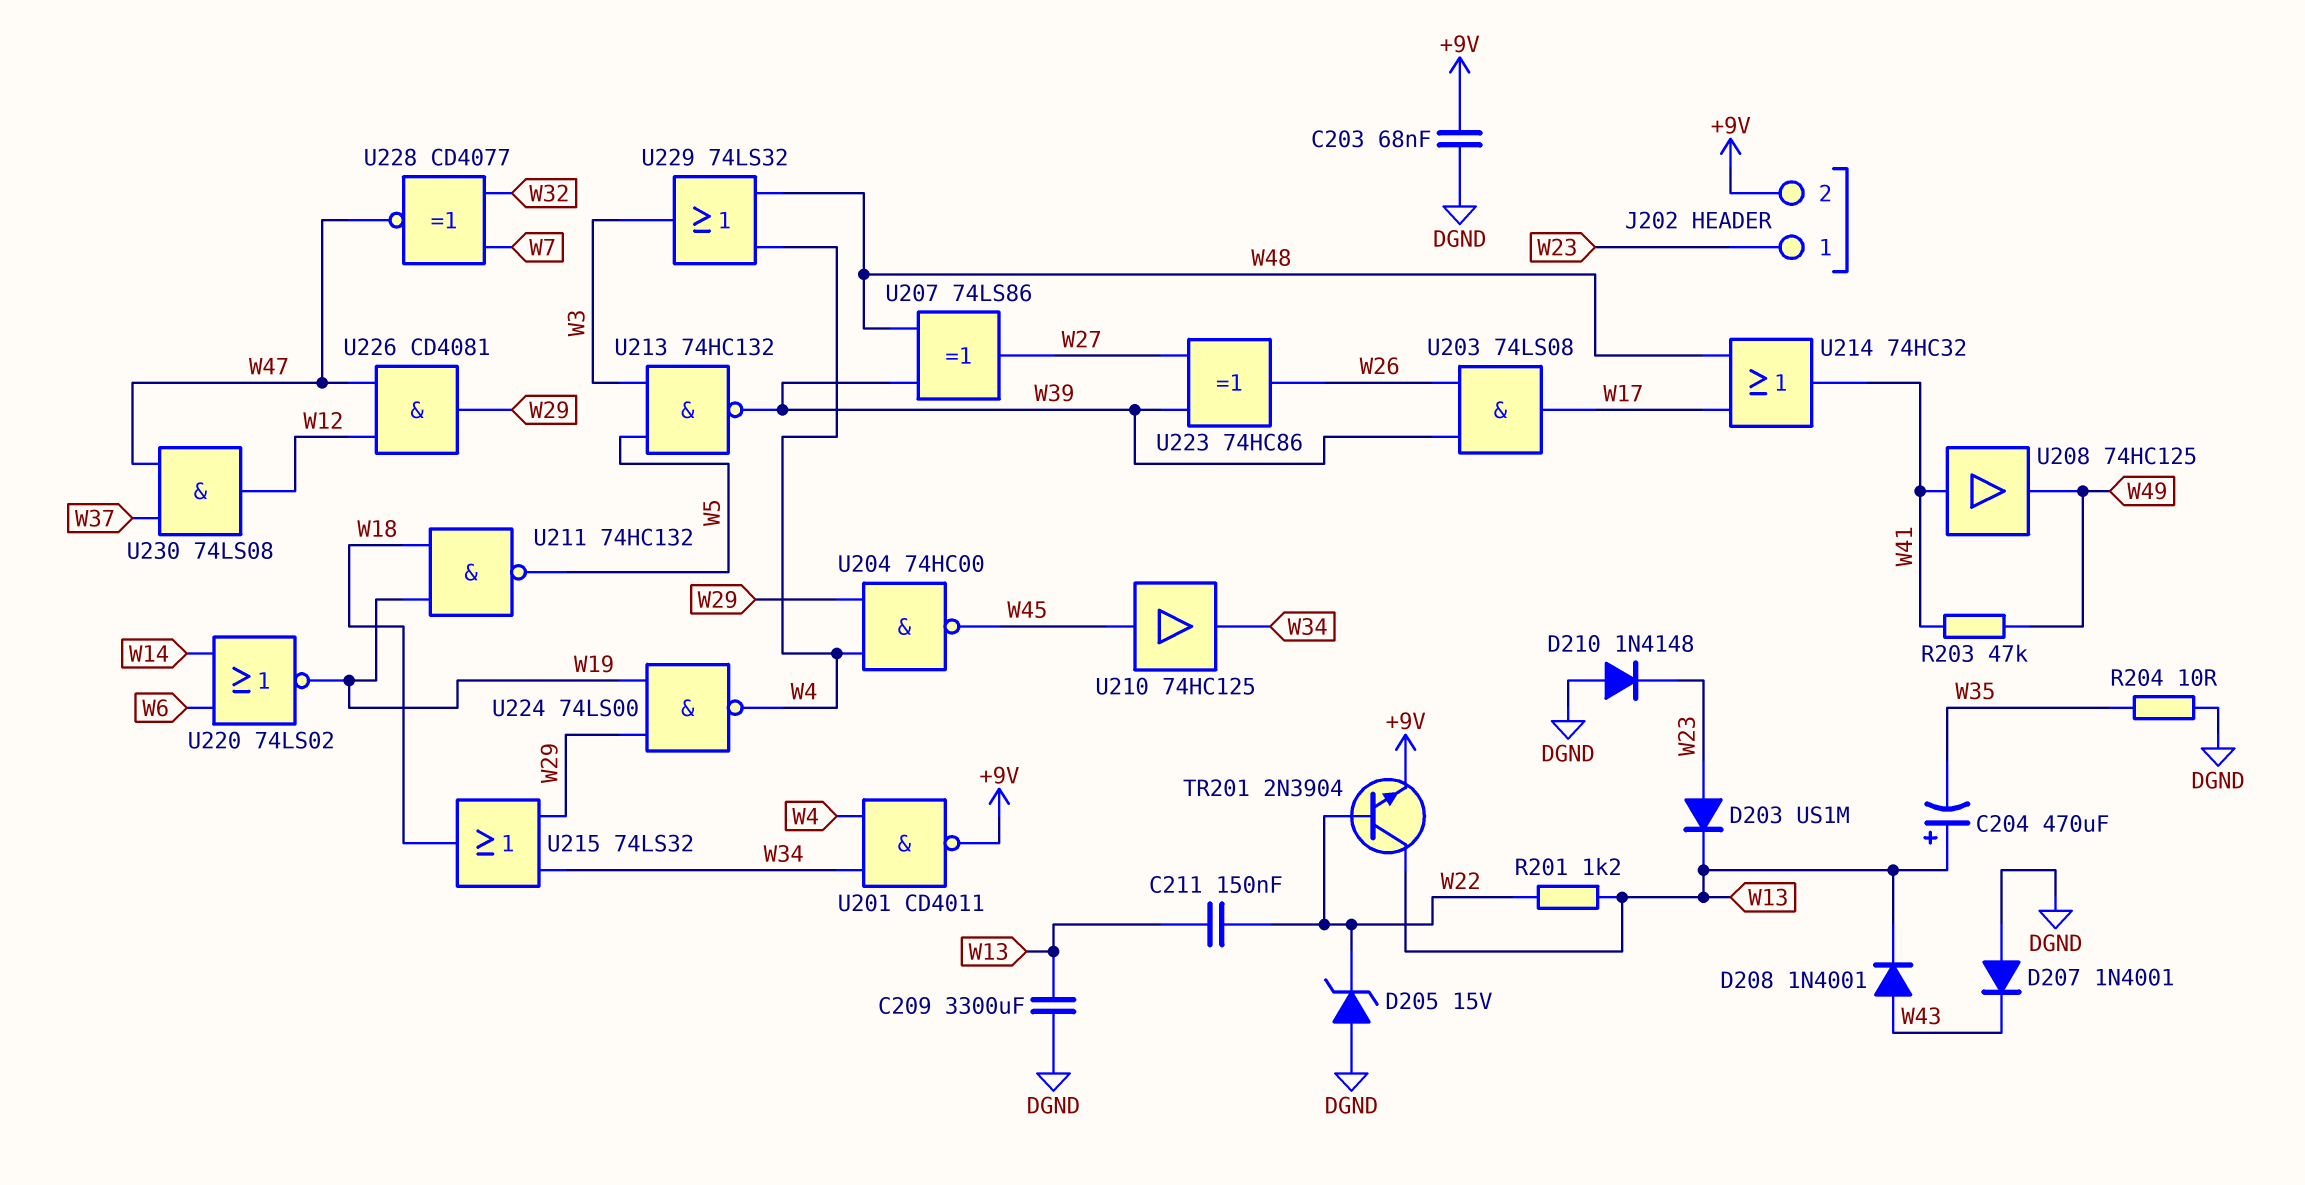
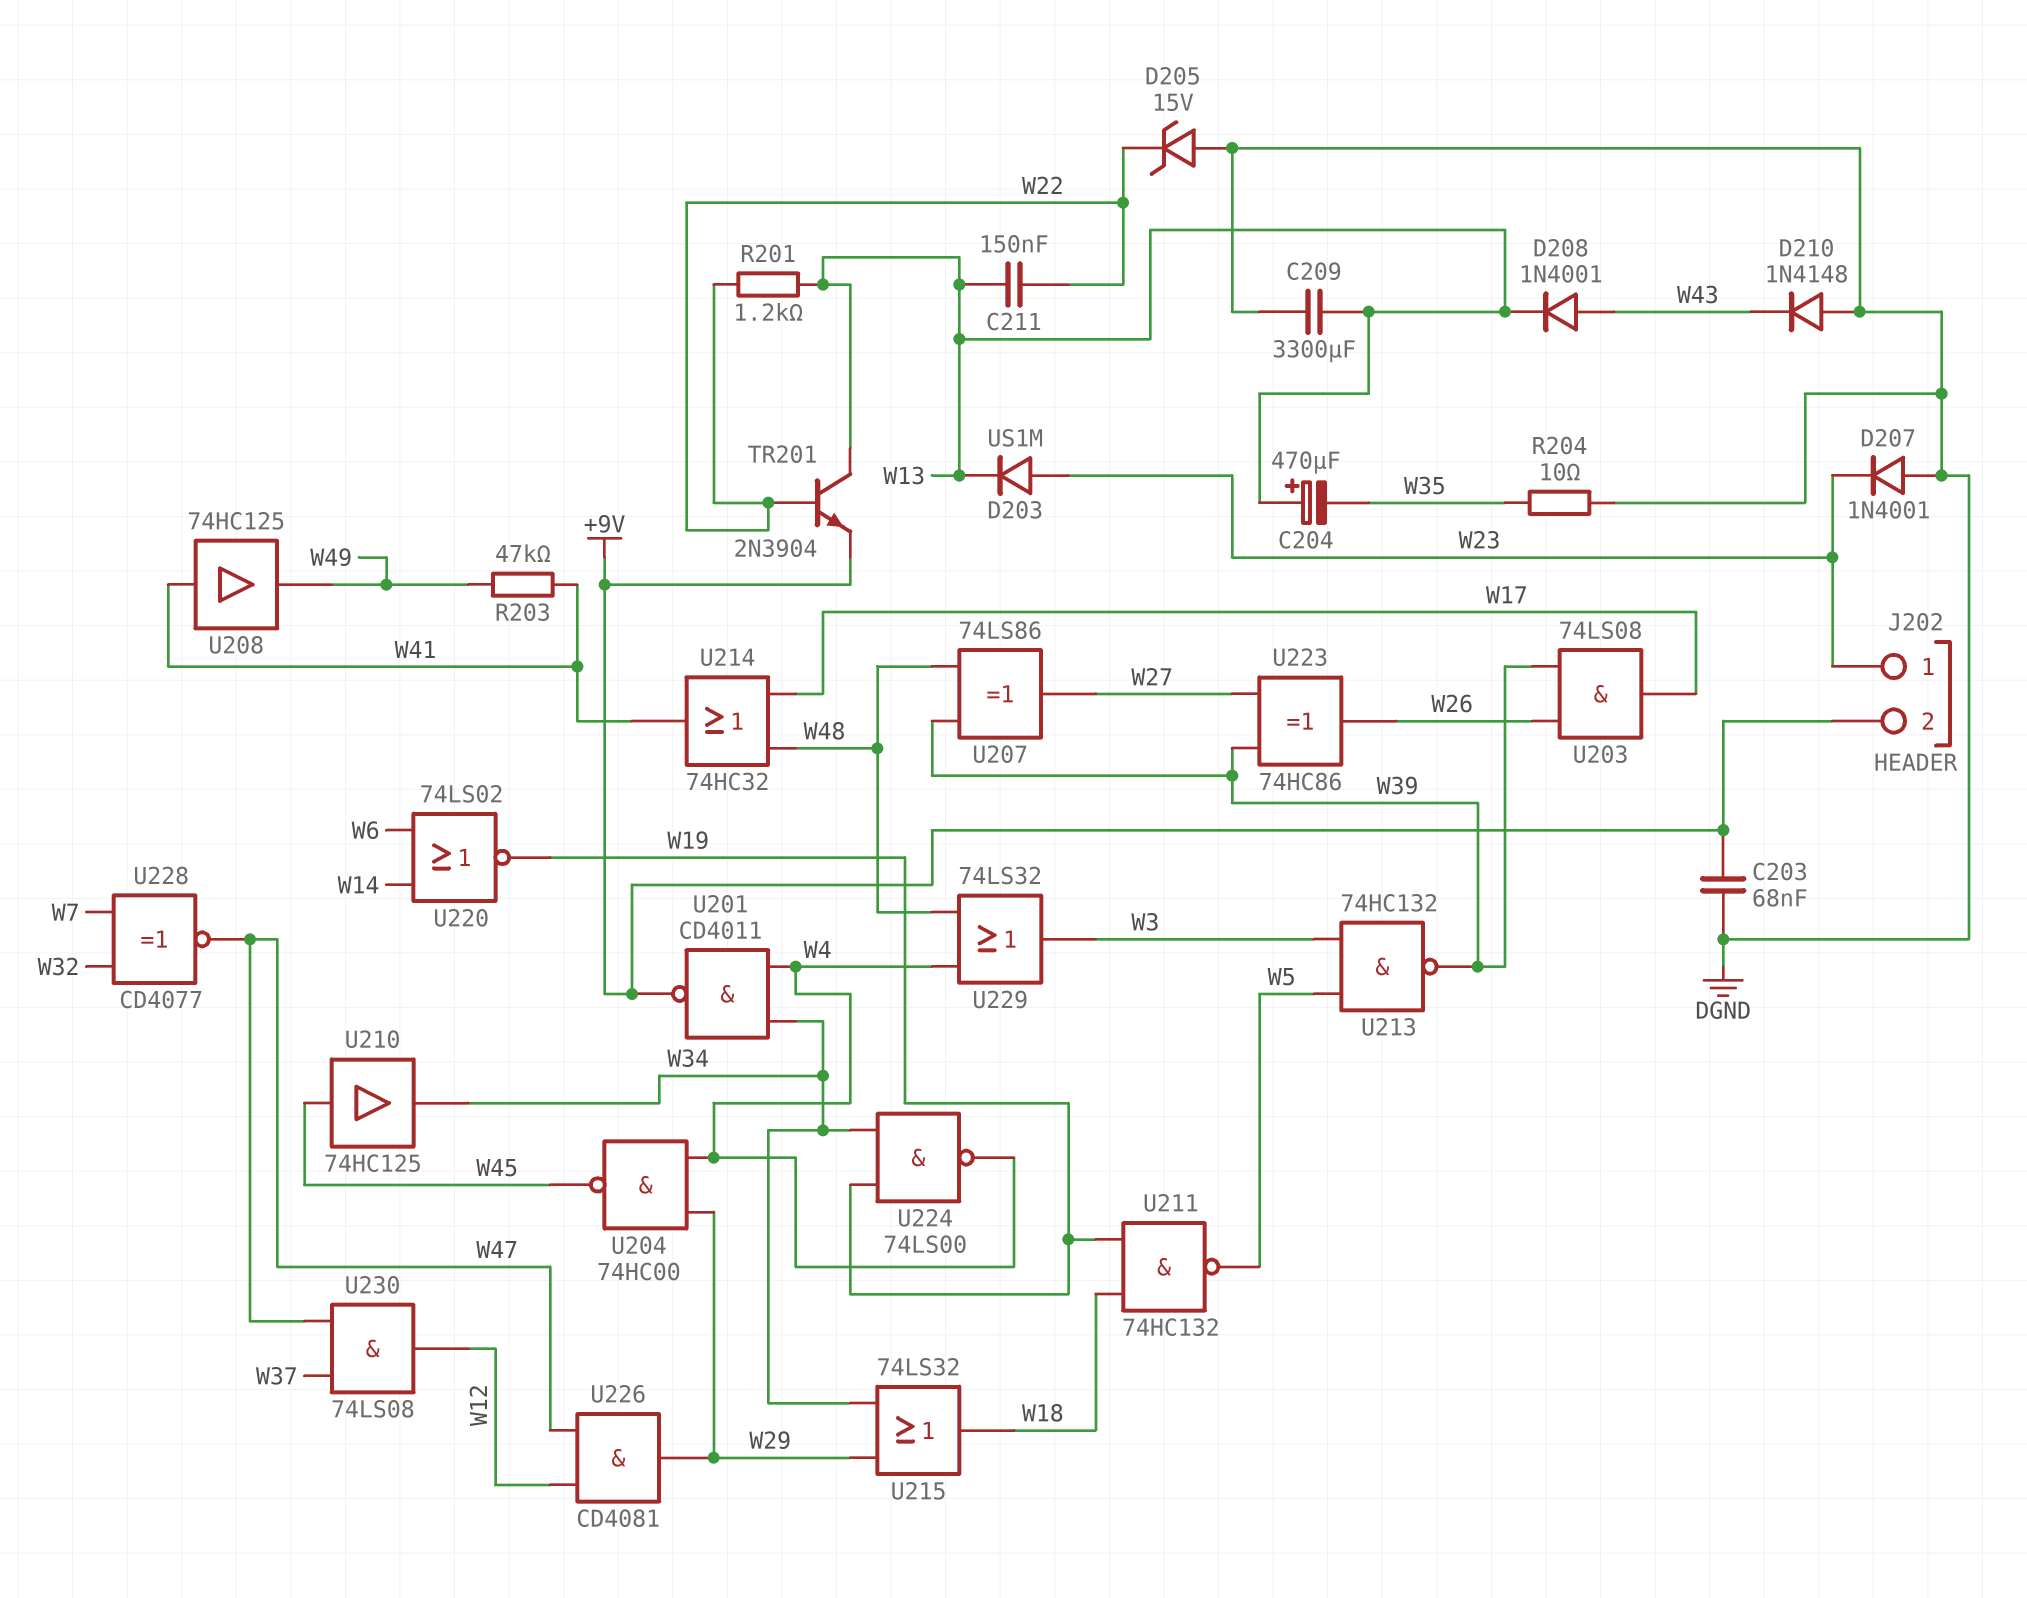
D207: diode 1N4001 (A DGND, K W43) -> diode 1N4001 (A DGND, K W23)
D210: diode 1N4148 (A DGND, K W23) -> diode 1N4148 (A DGND, K W43)
U224: NAND 74LS00 (in W19, in W29, out W4) -> NAND 74LS00 (in W19, in W34, out W4)

